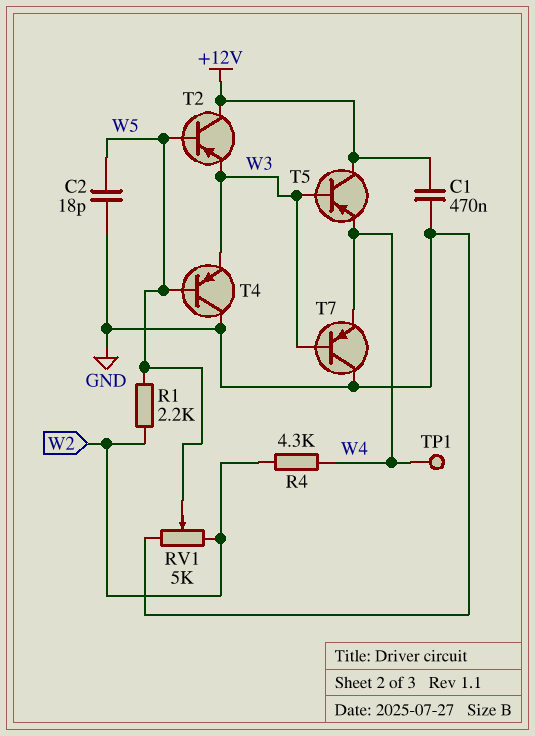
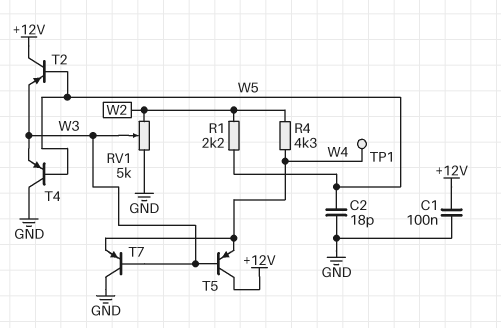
C1: 470nF (+12V, GND) -> 100nF (+12V, GND)
RV1: 5k (GND, W2, wiper W5) -> 5k (GND, W2, wiper W3)

